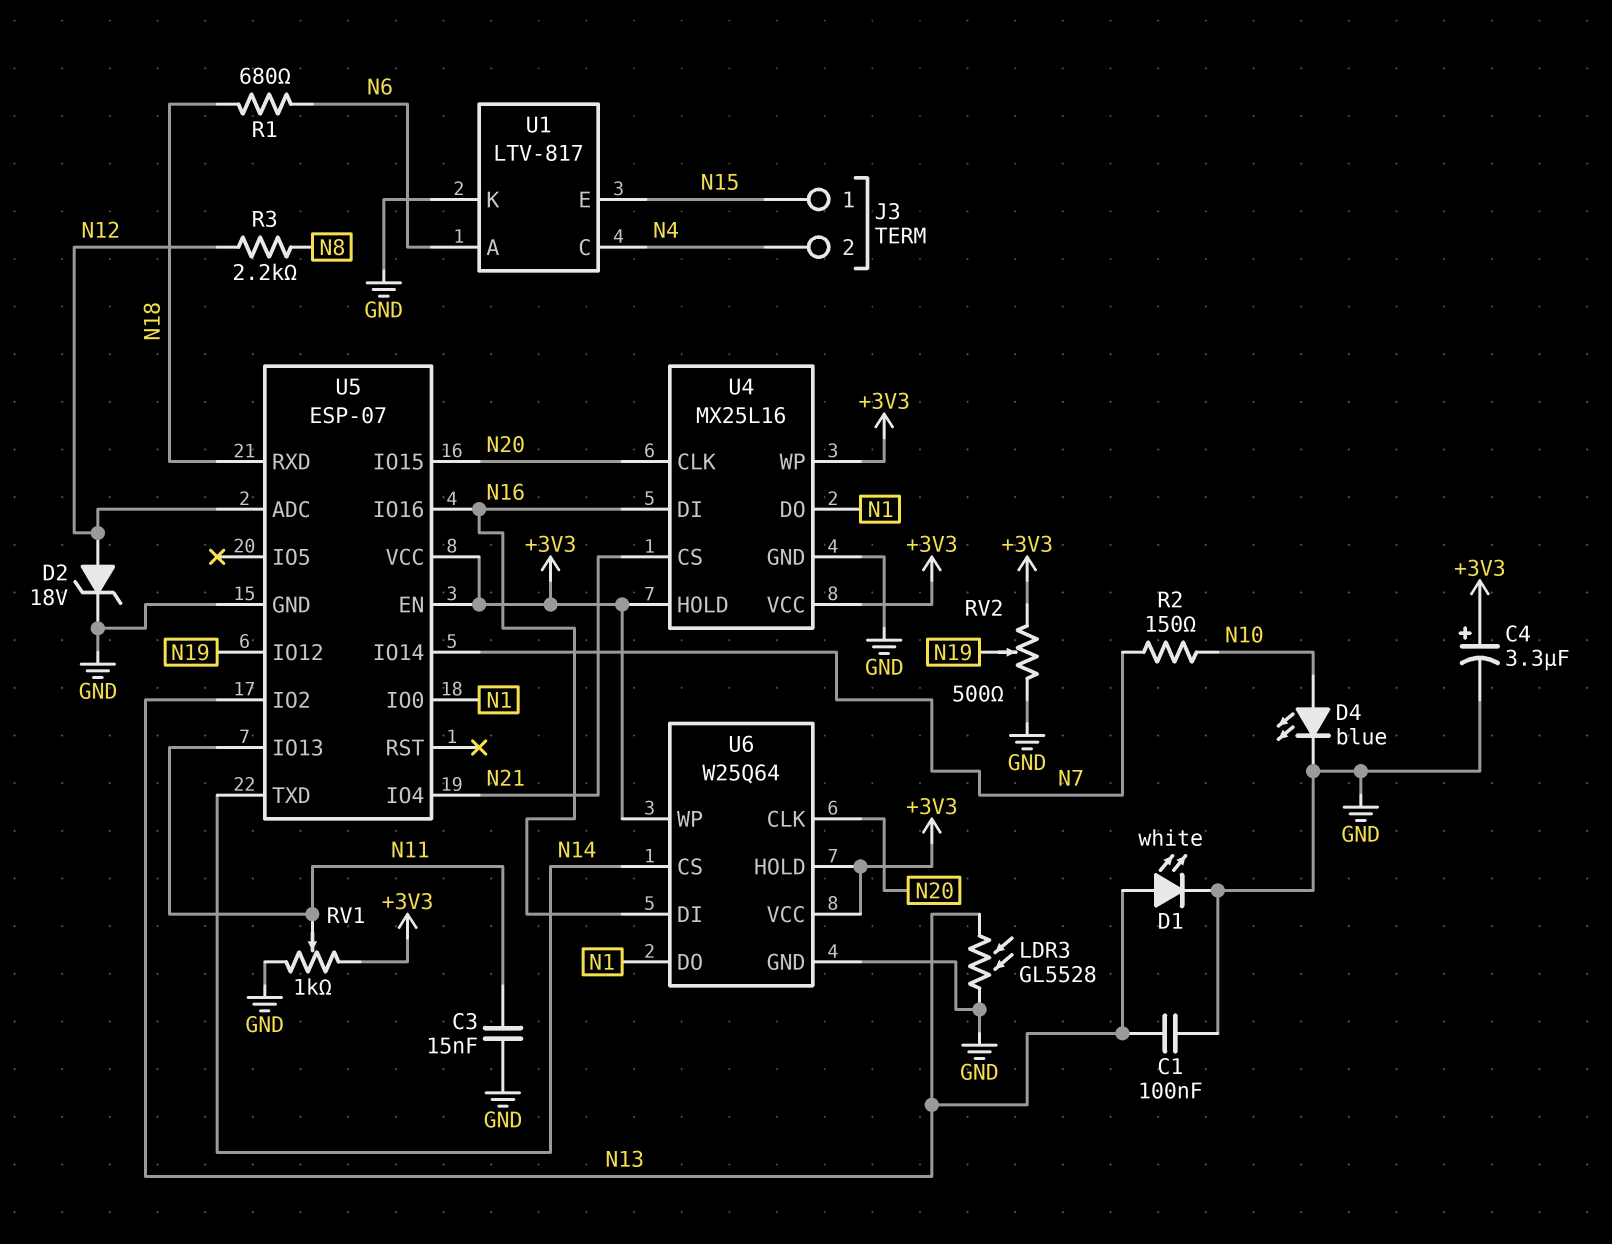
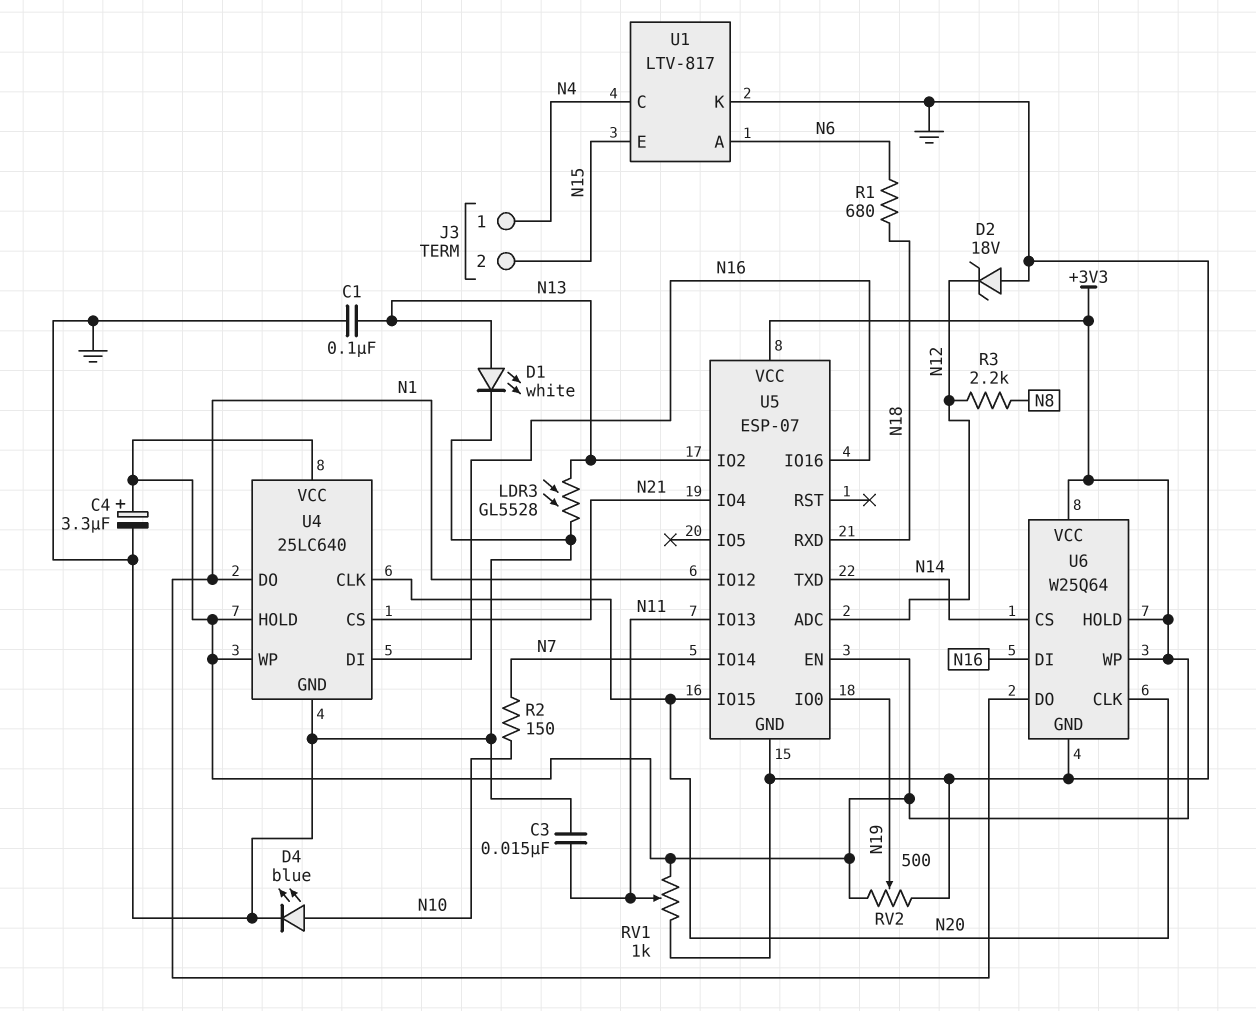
D2: zener 18V (A N12, K GND) -> zener 18V (A GND, K N12)
J3 pin 1: N15 -> N4
J3 pin 2: N4 -> N15
U4: MX25L16 -> 25LC640
U5 pin IO0: N1 -> N19
U5 pin IO12: N19 -> N1

